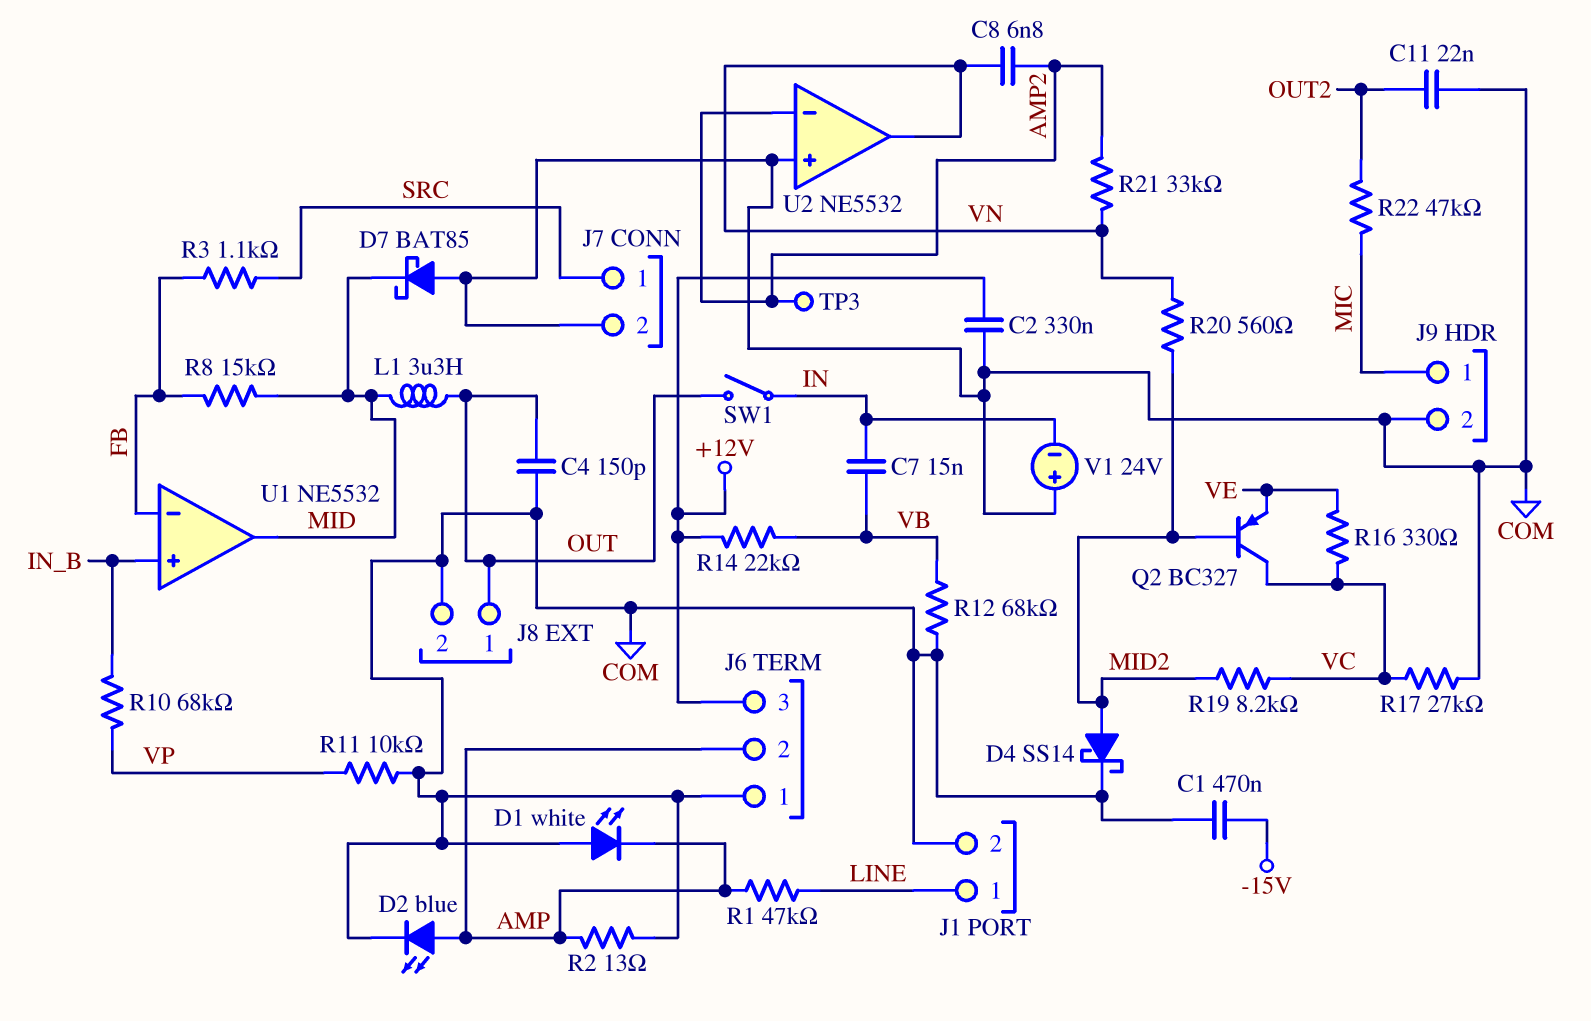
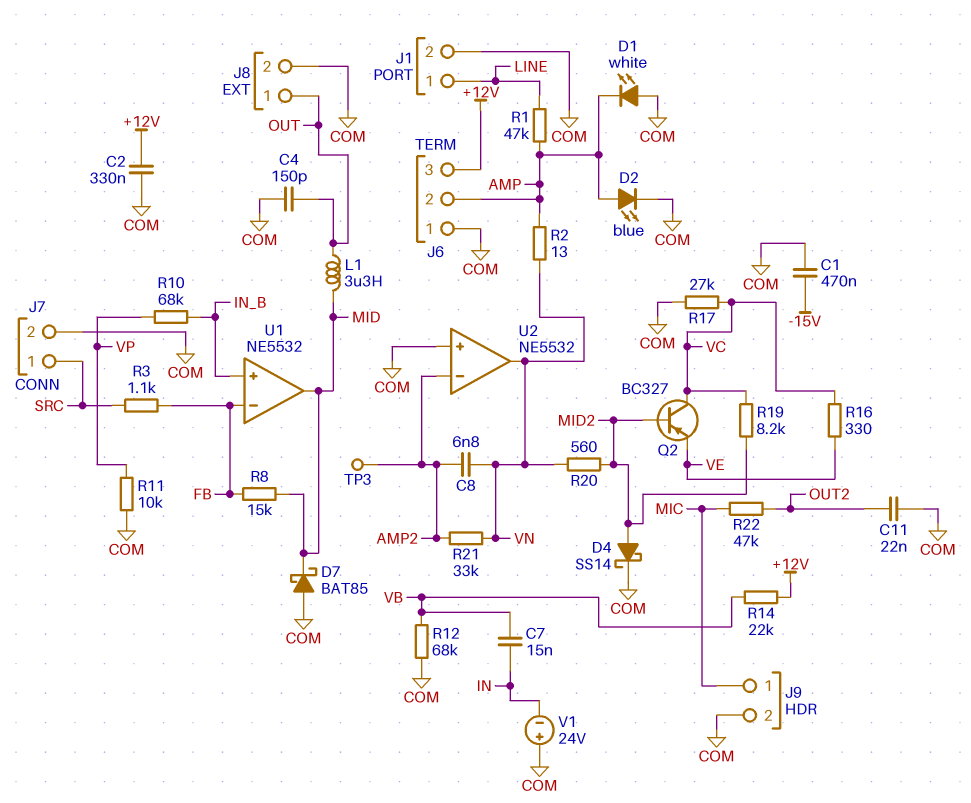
R2: 13 (AMP, COM) -> 13 (AMP, VN)
SW1: switch (IN, OUT) -> none

